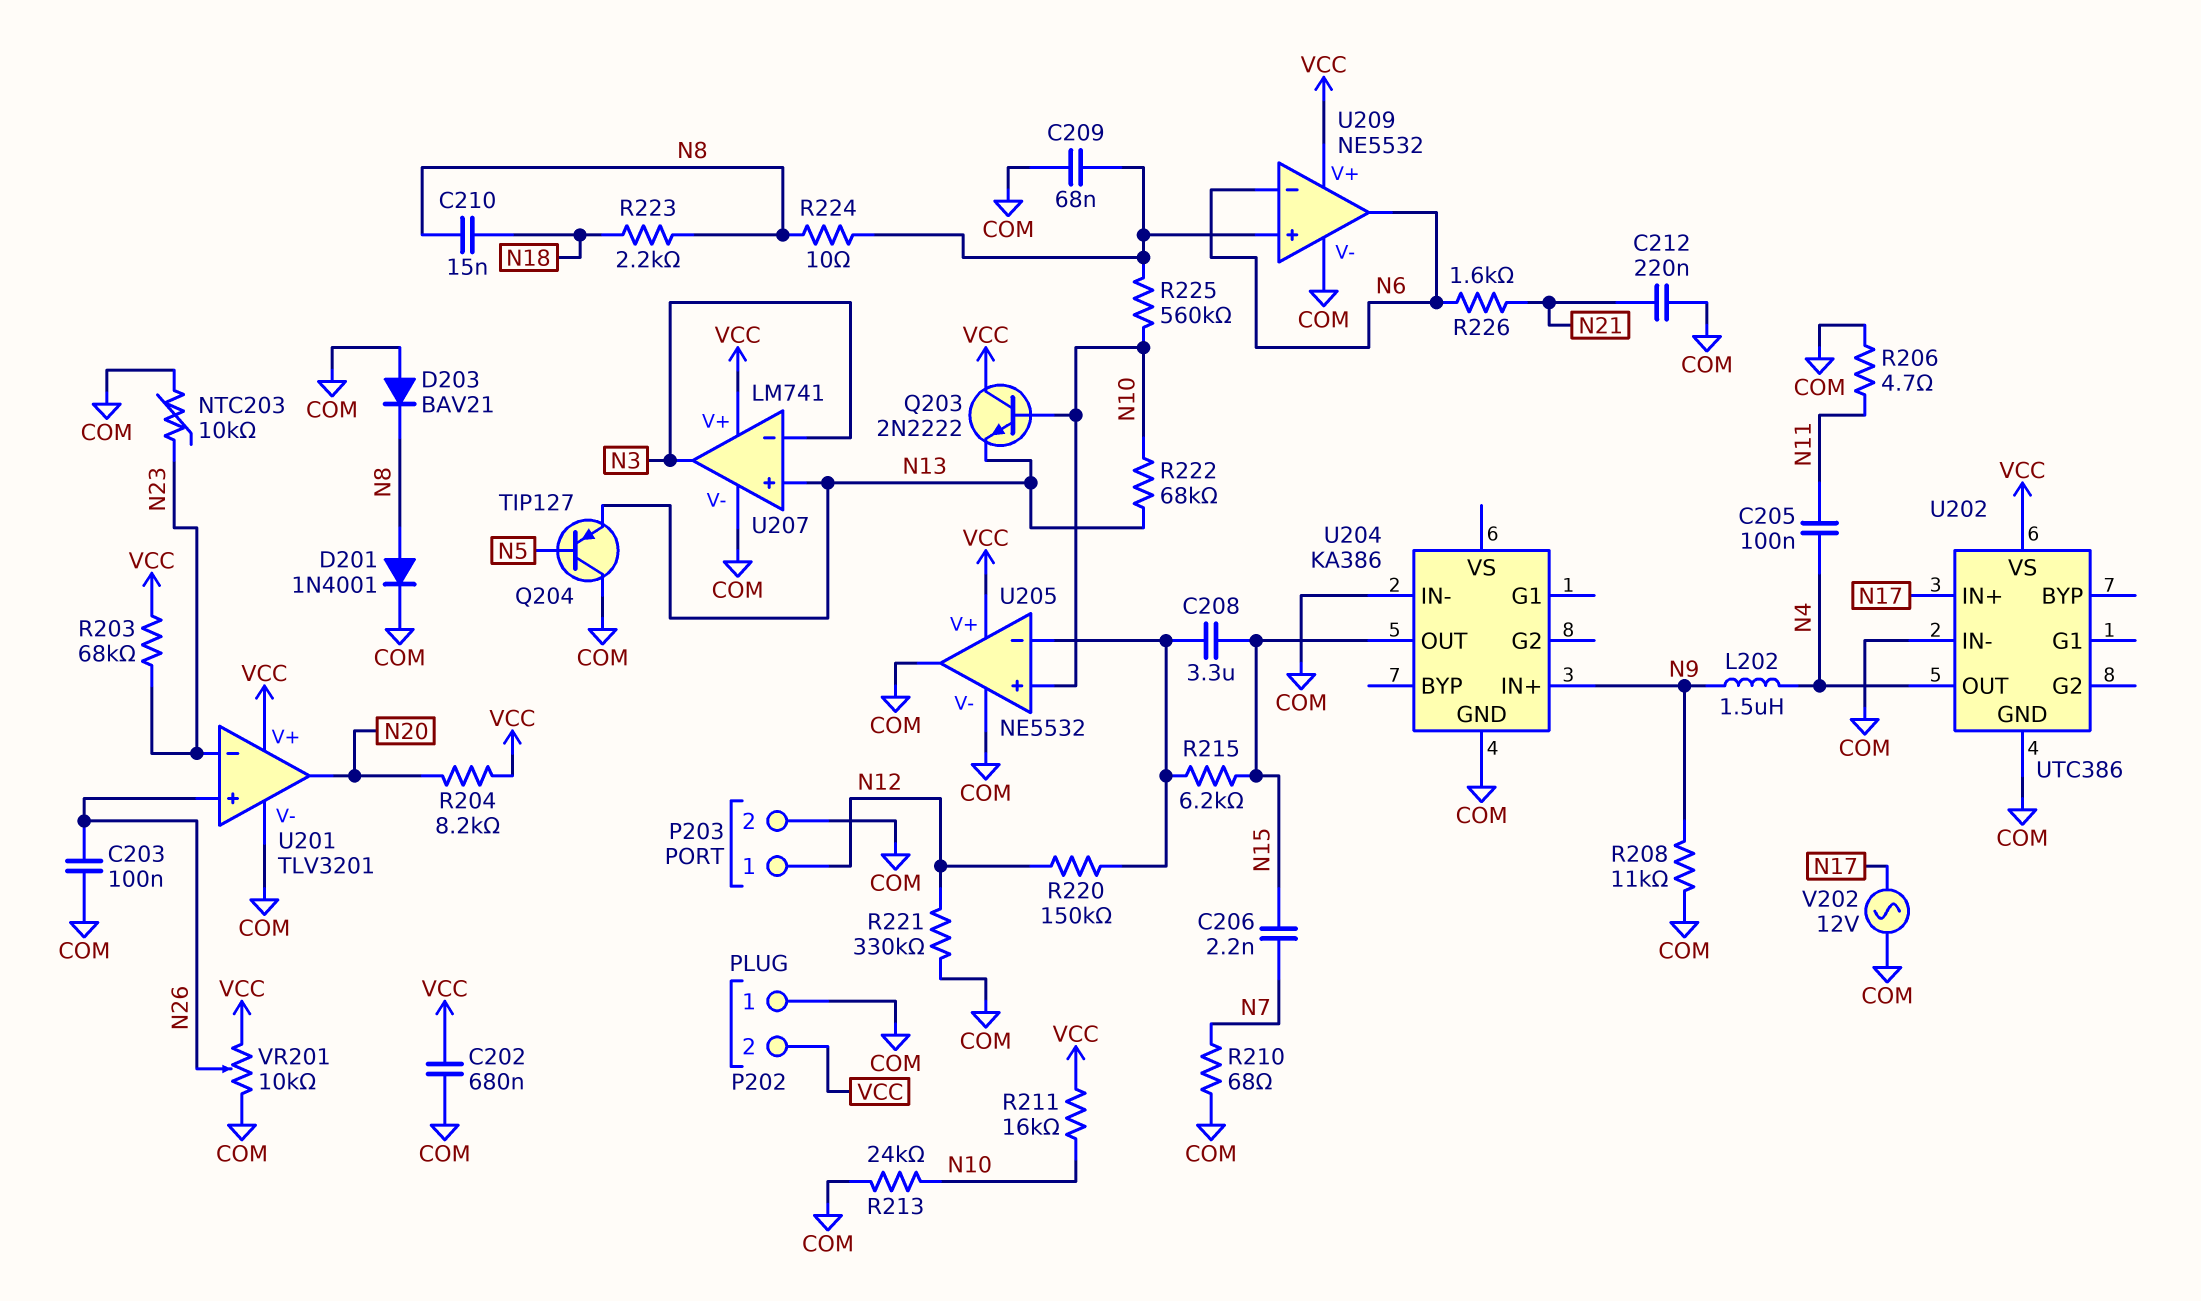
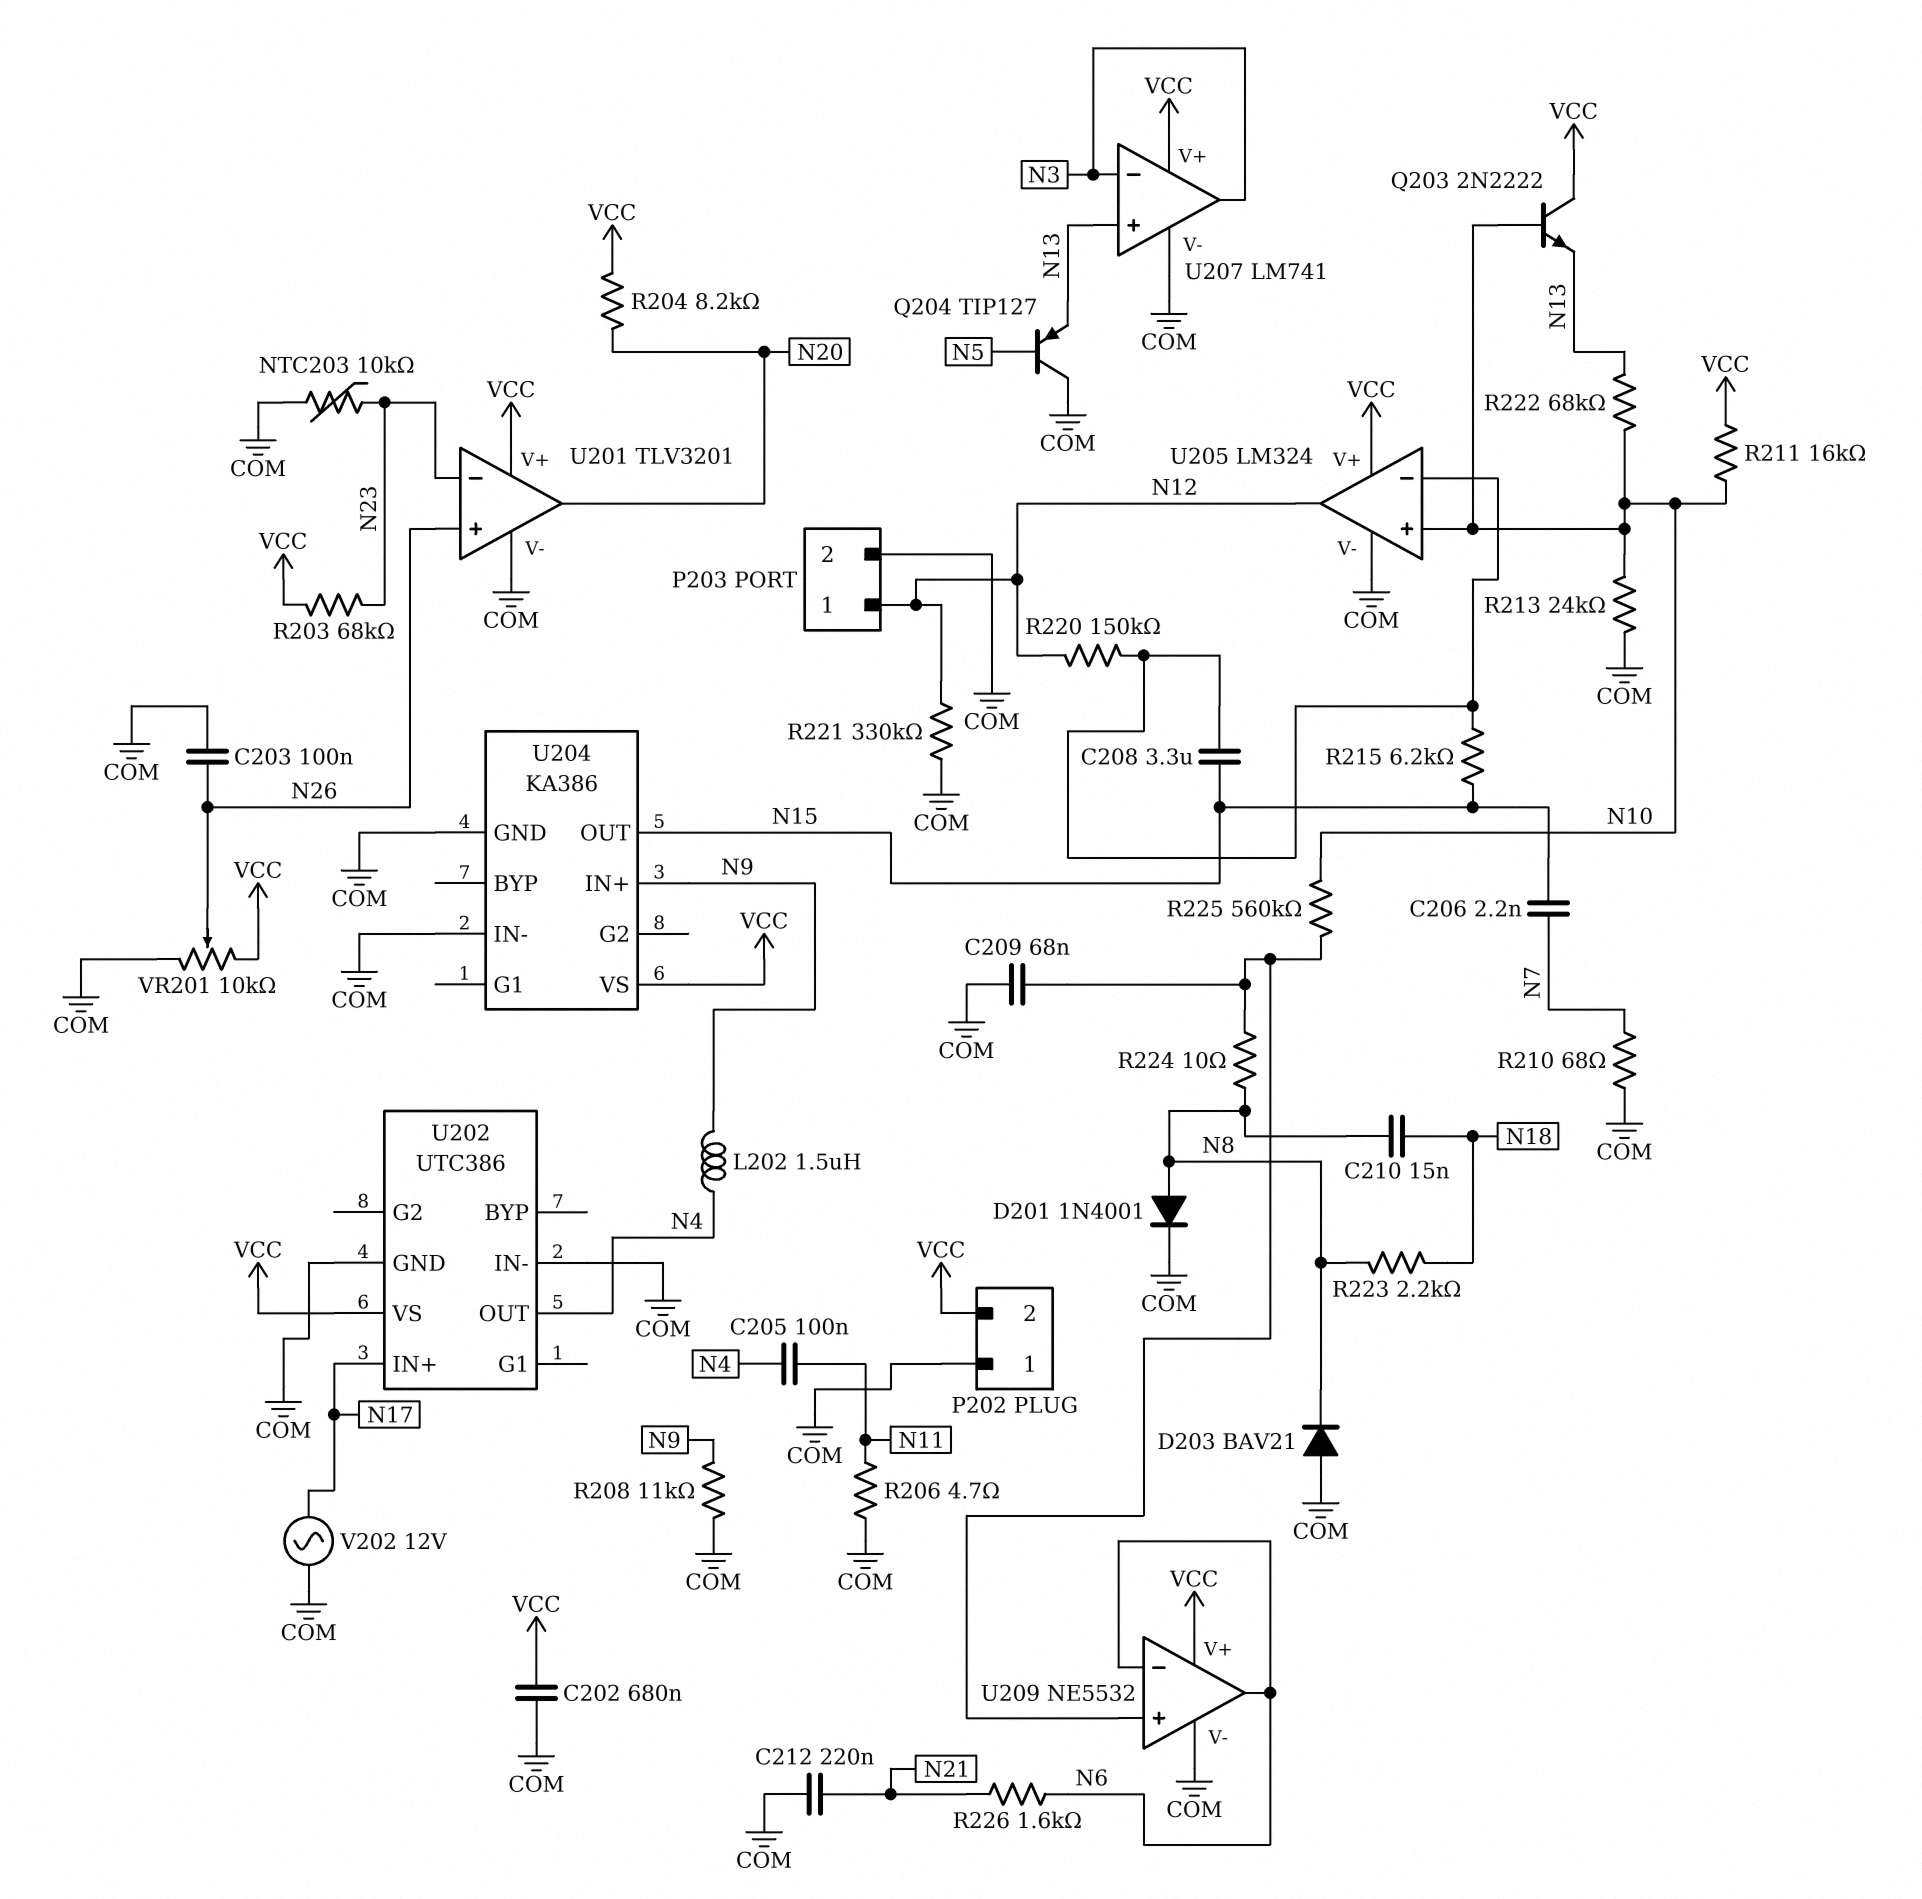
U204 pin VS: none -> VCC
U205: NE5532 -> LM324
U205 pin out: COM -> N12

